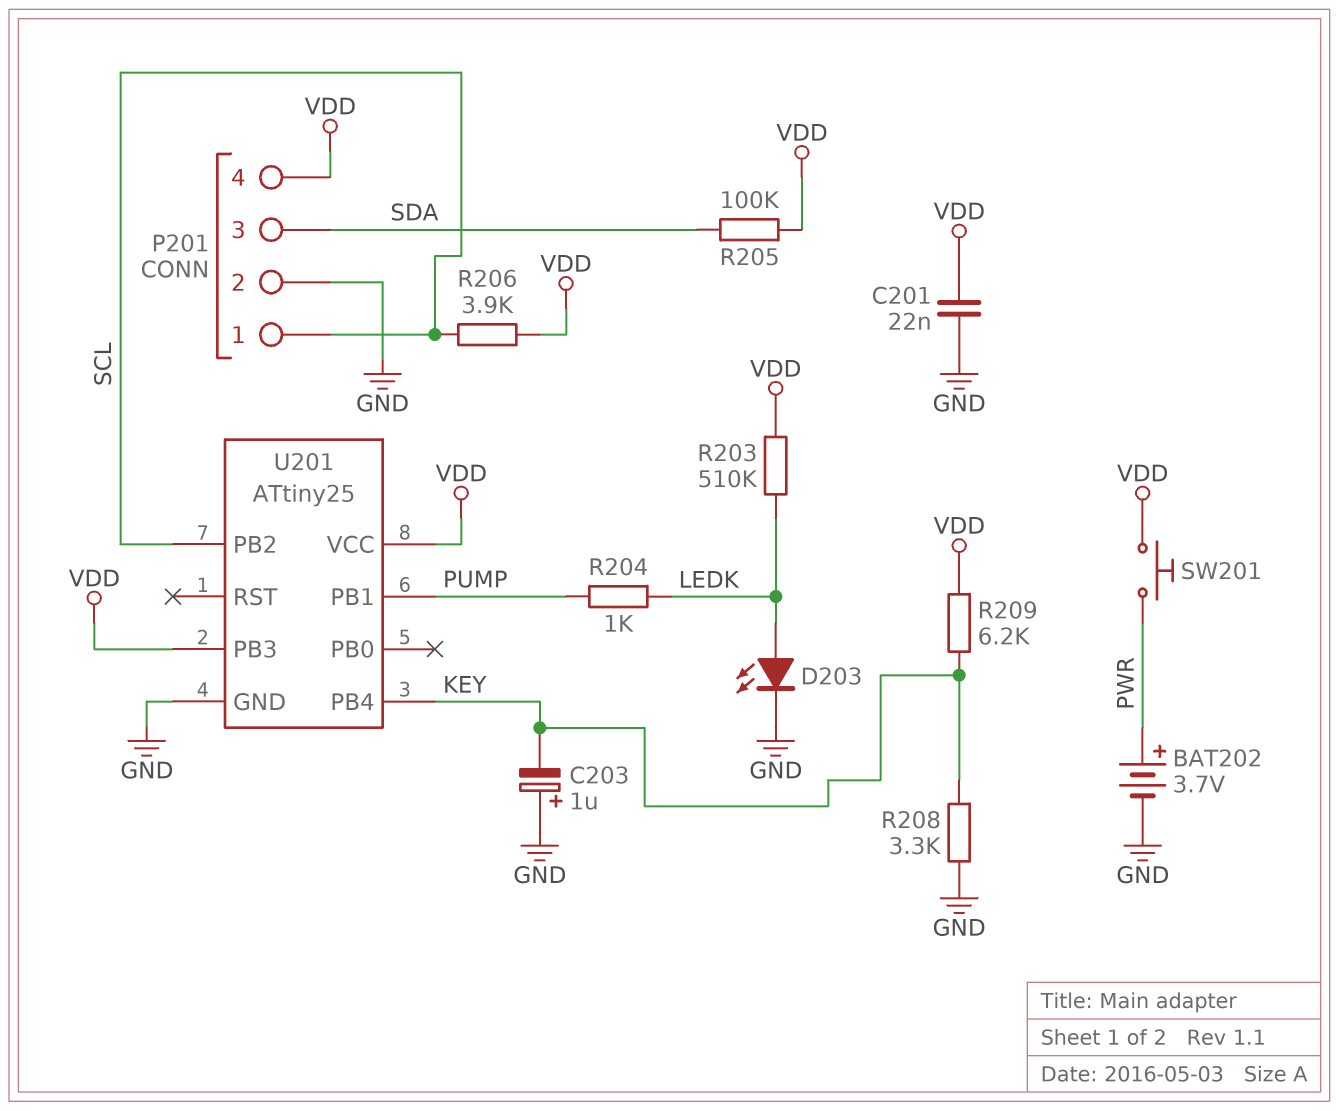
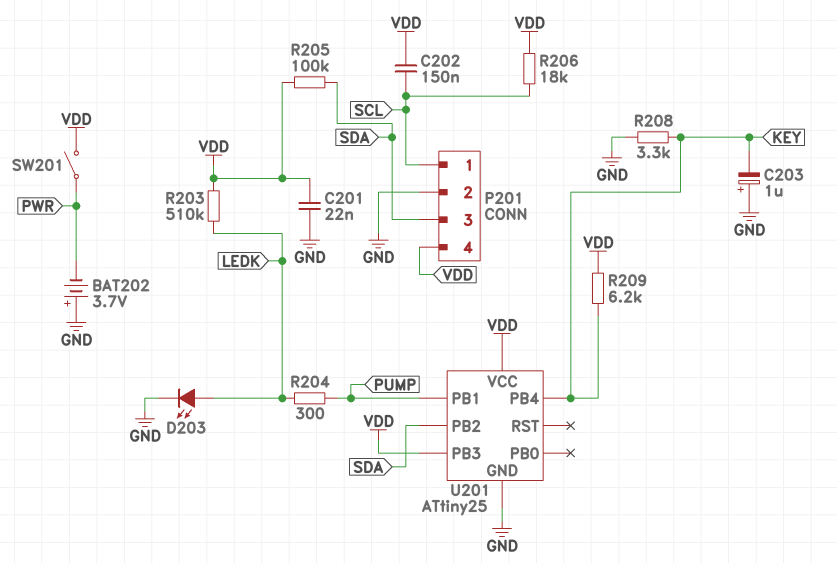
BAT202: 3.7V (plus PWR, minus GND) -> 3.7V (plus GND, minus PWR)
C202: none -> 150nF (SCL, VDD)
R204: 1k (LEDK, PUMP) -> 300 (LEDK, PUMP)
R206: 3.9k (SCL, VDD) -> 18k (SCL, VDD)
SW201: button (PWR, VDD) -> switch (PWR, VDD)
U201 pin PB2: SCL -> SDA

